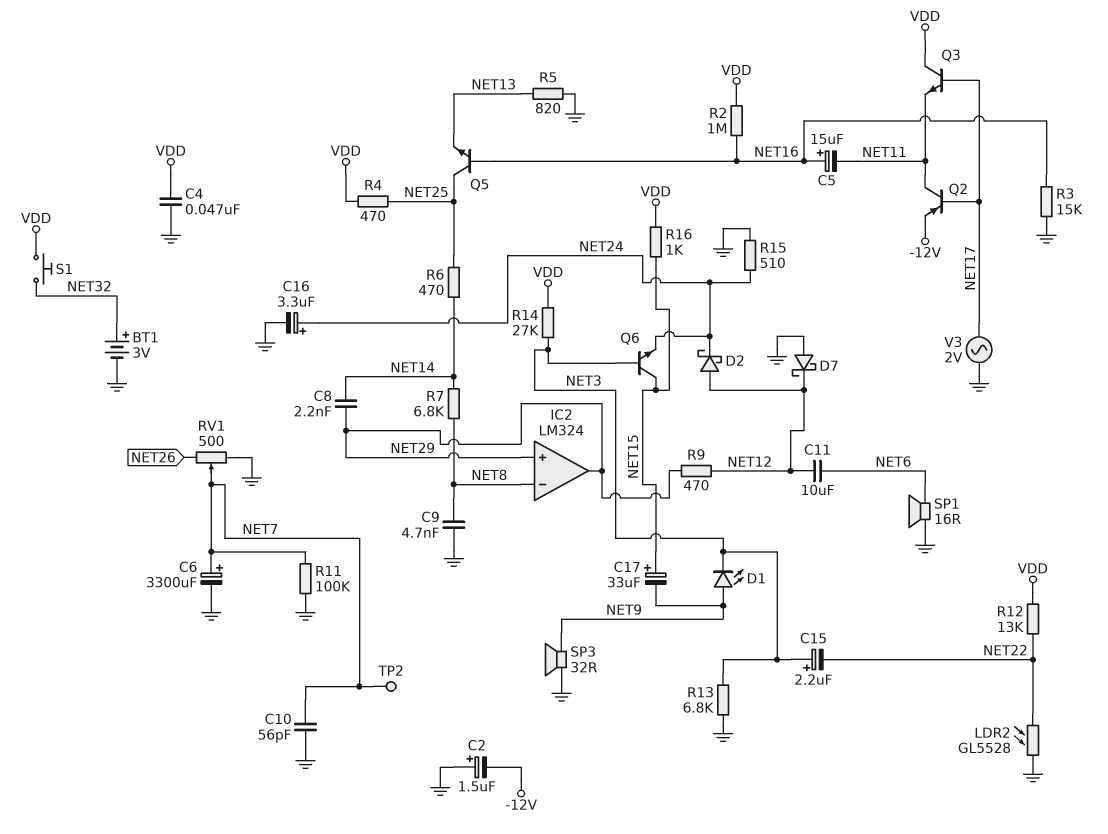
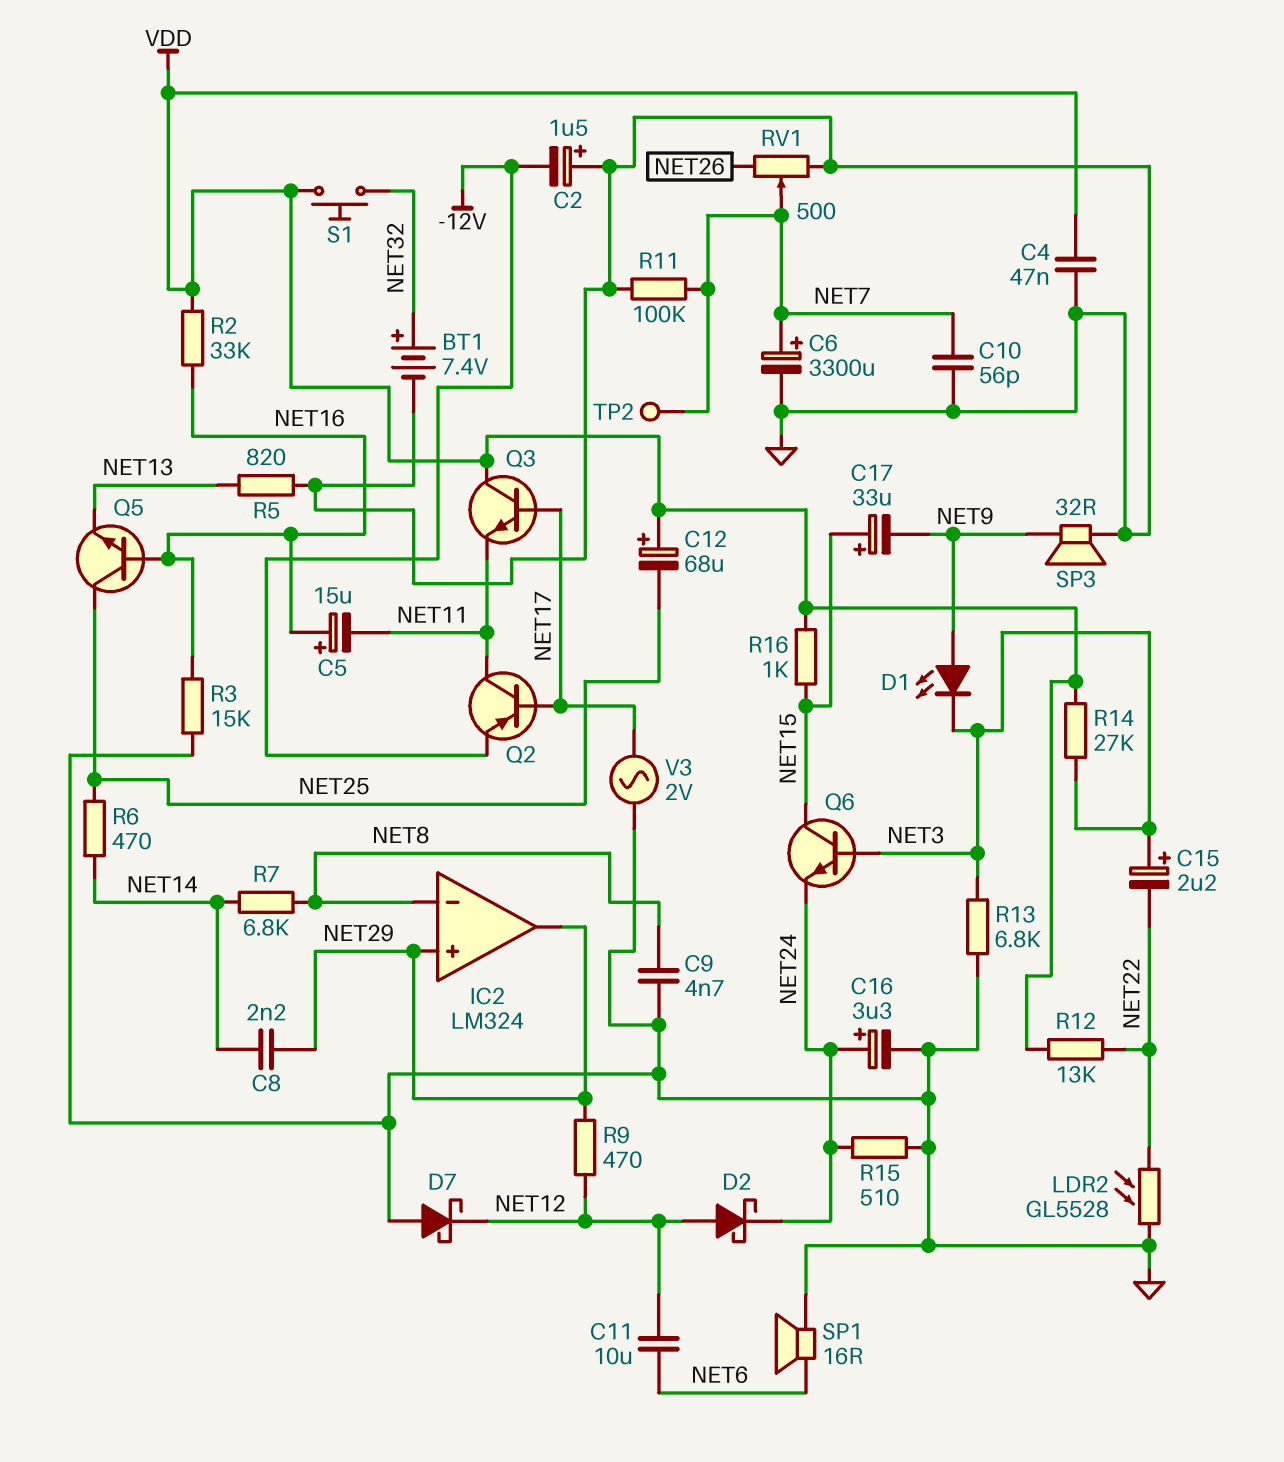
BT1: 3V (plus NET32, minus GND) -> 7.4V (plus NET32, minus GND)
C12: none -> 68uF (plus VDD, minus NET25)
R2: 1M (NET16, VDD) -> 33k (NET16, VDD)
R4: 470 (NET25, VDD) -> none

